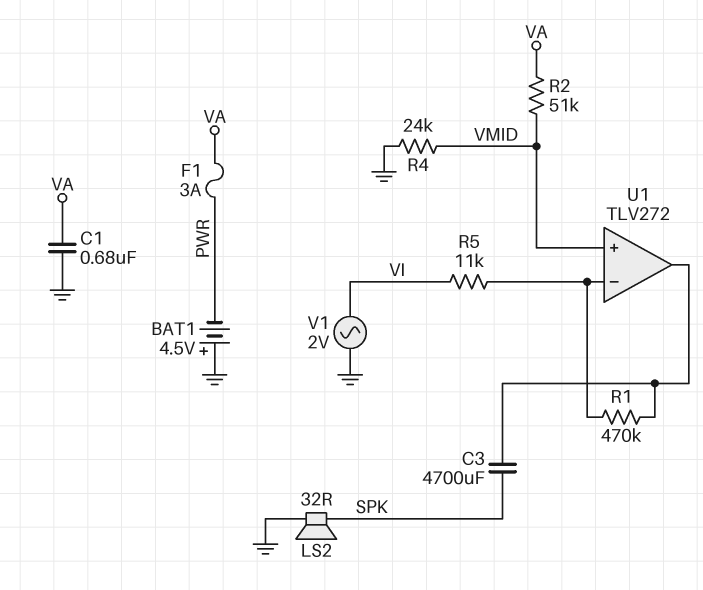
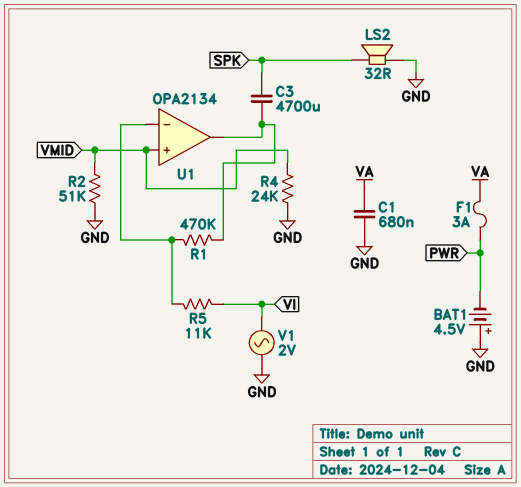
R2: 51k (VA, VMID) -> 51k (GND, VMID)
U1: TLV272 -> OPA2134

